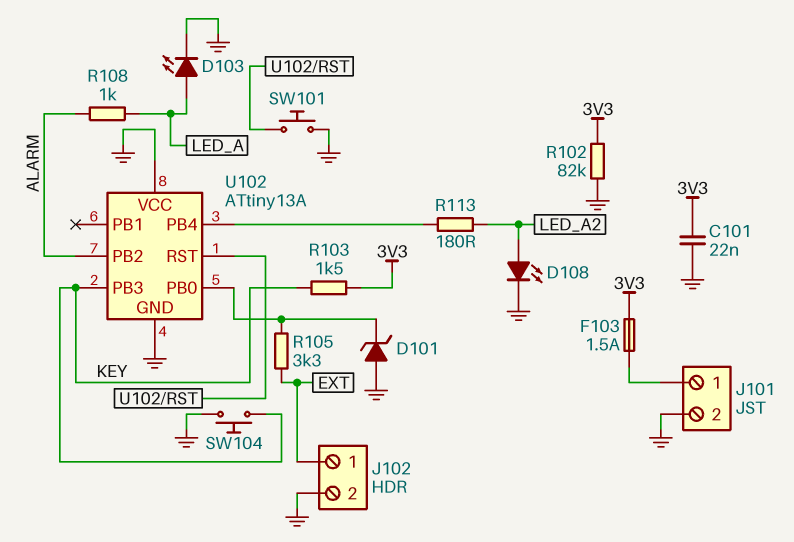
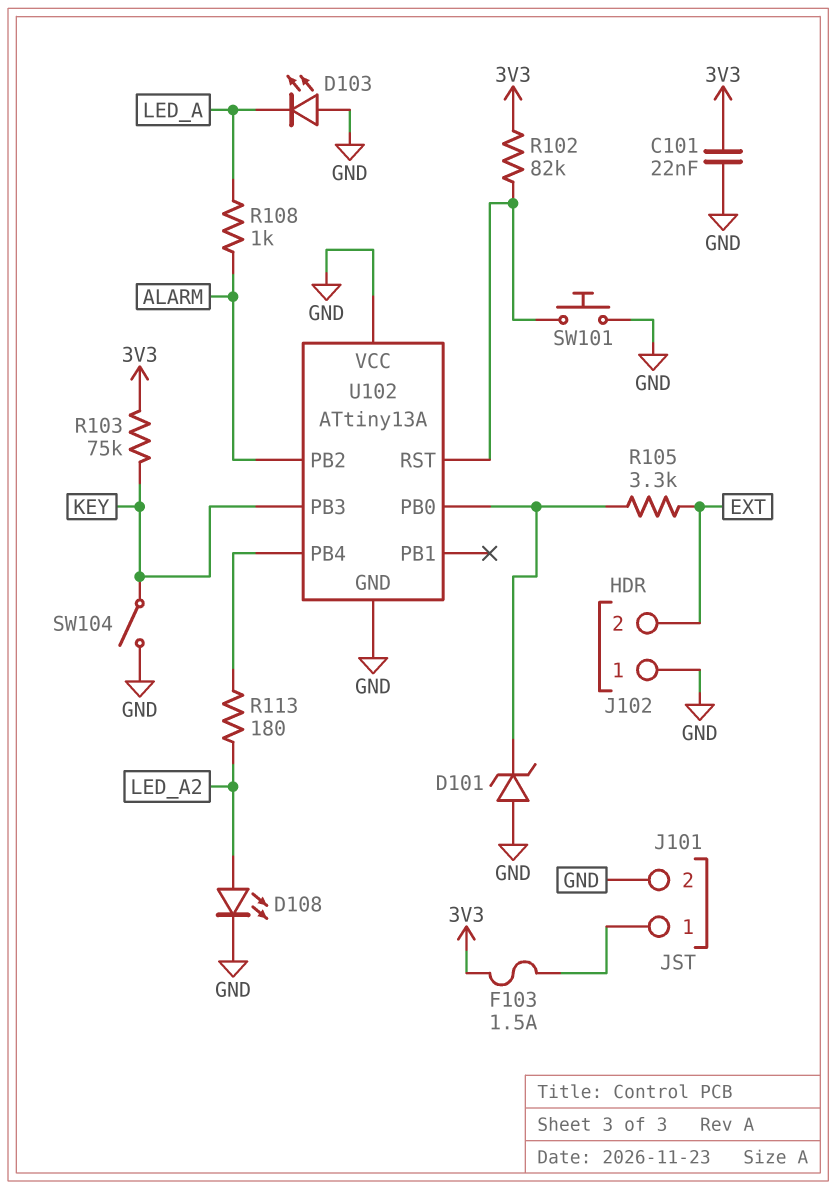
D103: LED (A LED_A, K GND) -> LED (A GND, K LED_A)
J102 pin 1: EXT -> GND
J102 pin 2: GND -> EXT
R102: 82k (3V3, GND) -> 82k (3V3, U102/RST)
R103: 1.5k (3V3, KEY) -> 75k (3V3, KEY)
SW104: button (GND, KEY) -> switch (GND, KEY)

